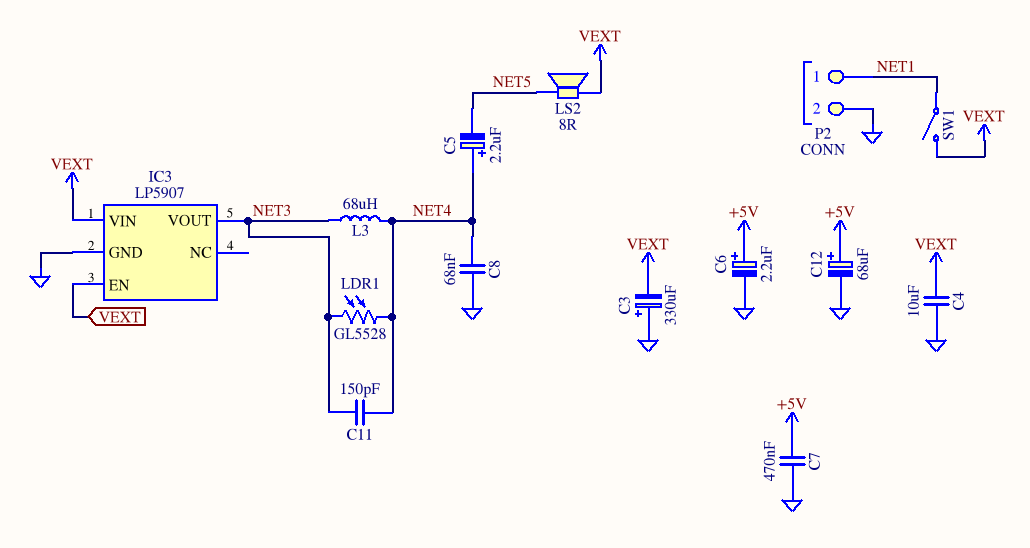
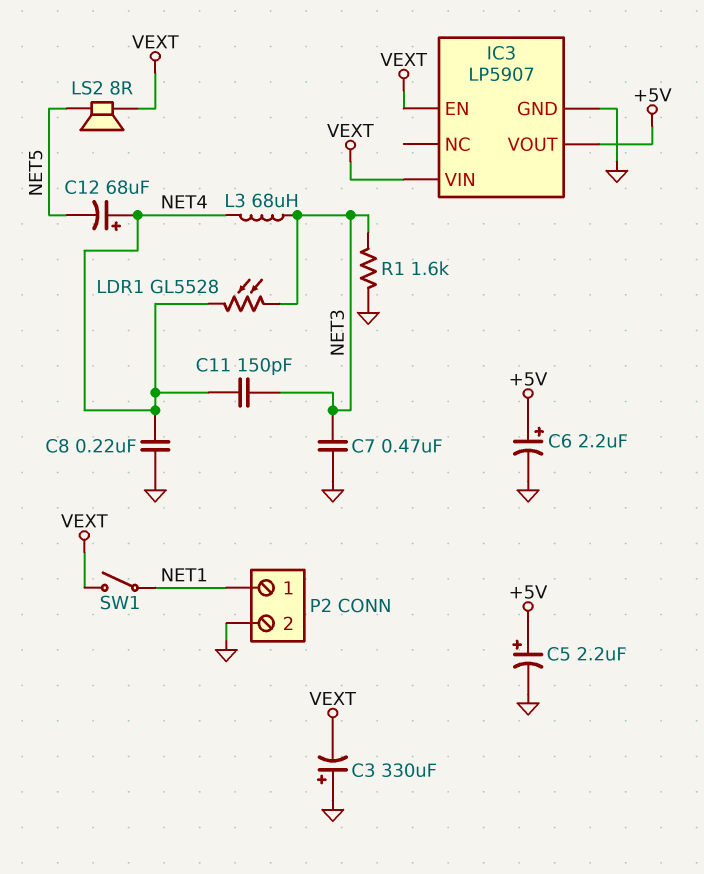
C4: 10uF (GND, VEXT) -> none
C5: 2.2uF (plus NET4, minus NET5) -> 2.2uF (plus +5V, minus GND)
C7: 470nF (+5V, GND) -> 470nF (GND, NET3)
C8: 68nF (GND, NET4) -> 220nF (GND, NET4)
C12: 68uF (plus +5V, minus GND) -> 68uF (plus NET4, minus NET5)
IC3 pin VOUT: NET3 -> +5V
R1: none -> 1.6k (GND, NET3)

